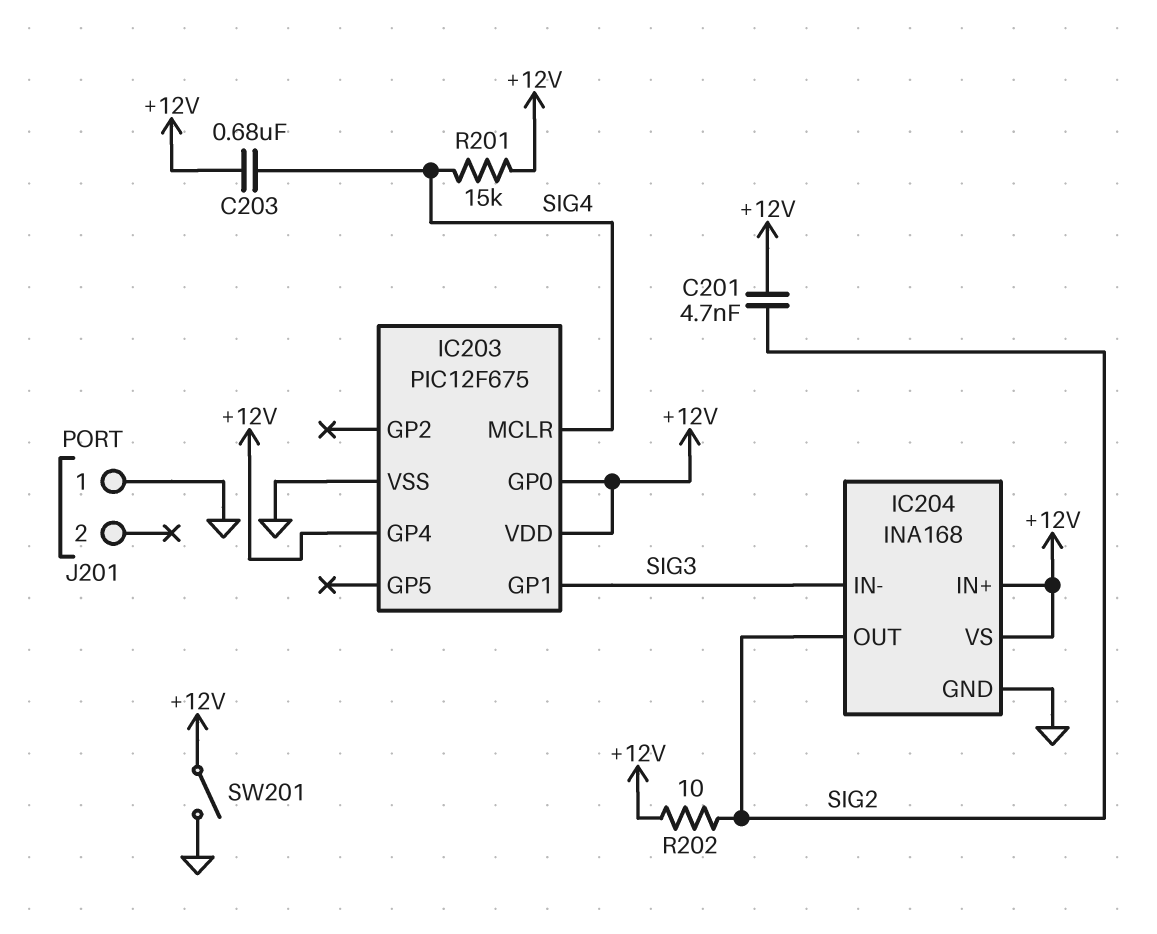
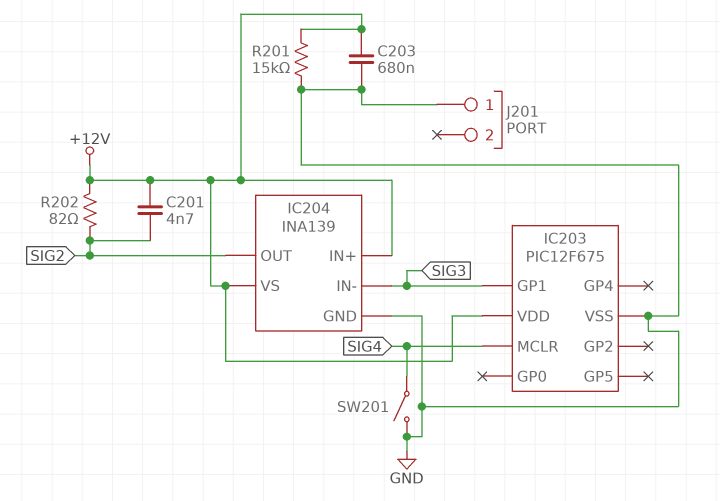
C203: 680nF (+12V, SIG4) -> 680nF (+12V, GND)
IC203 pin GP0: +12V -> none
IC203 pin GP4: +12V -> none
IC204: INA168 -> INA139
R201: 15k (+12V, SIG4) -> 15k (+12V, GND)
R202: 10 (+12V, SIG2) -> 82 (+12V, SIG2)
SW201: switch (+12V, GND) -> switch (GND, SIG4)

